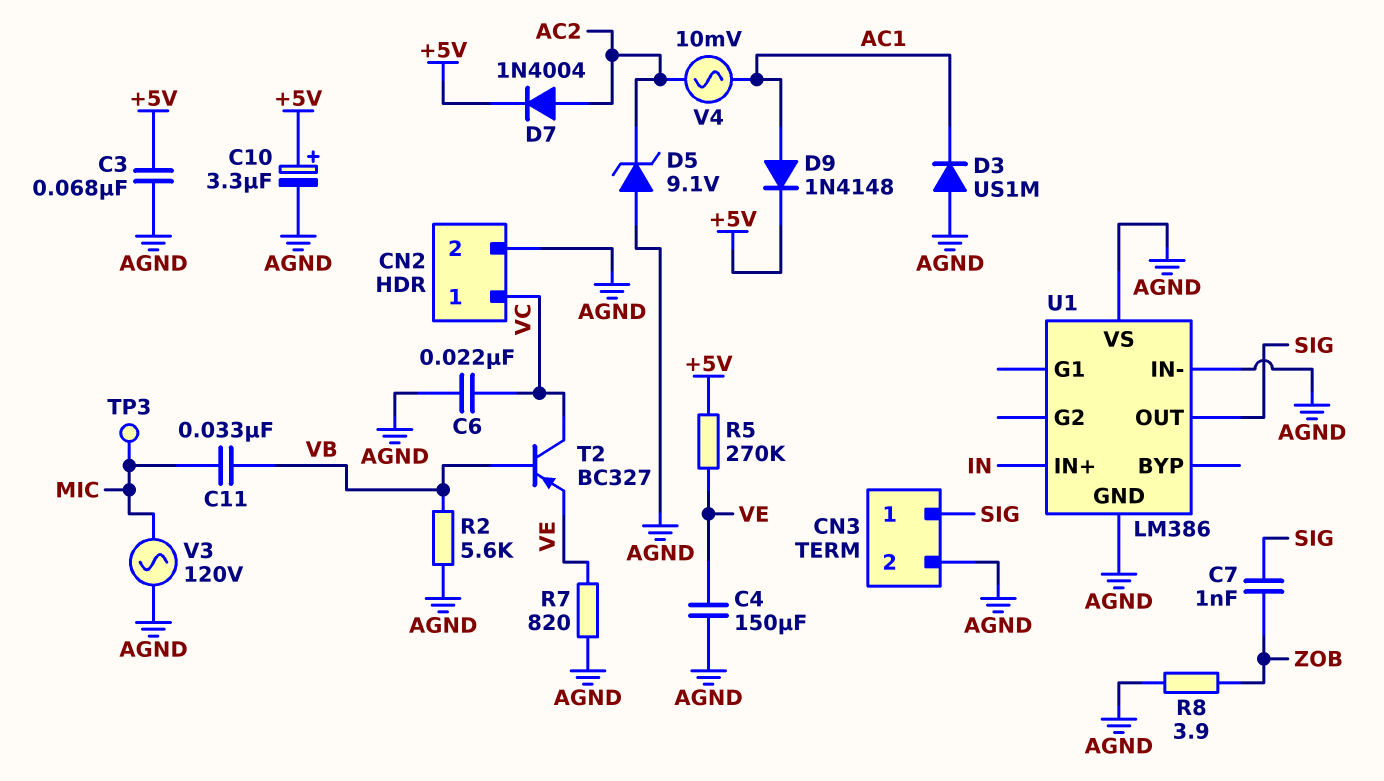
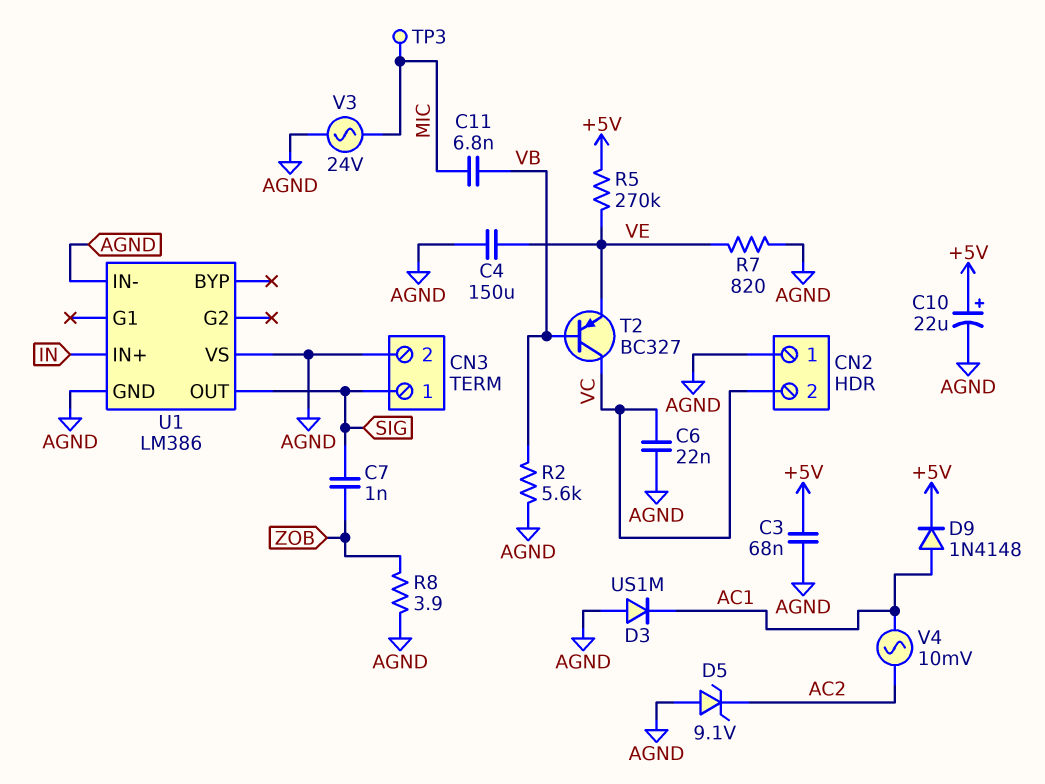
C10: 3.3uF (plus +5V, minus AGND) -> 22uF (plus +5V, minus AGND)
C11: 33nF (MIC, VB) -> 6.8nF (MIC, VB)
CN2 pin 1: VC -> AGND
CN2 pin 2: AGND -> VC
D7: diode 1N4004 (A AC2, K +5V) -> none
V3: AC 120V (AGND, MIC) -> AC 24V (AGND, MIC)

